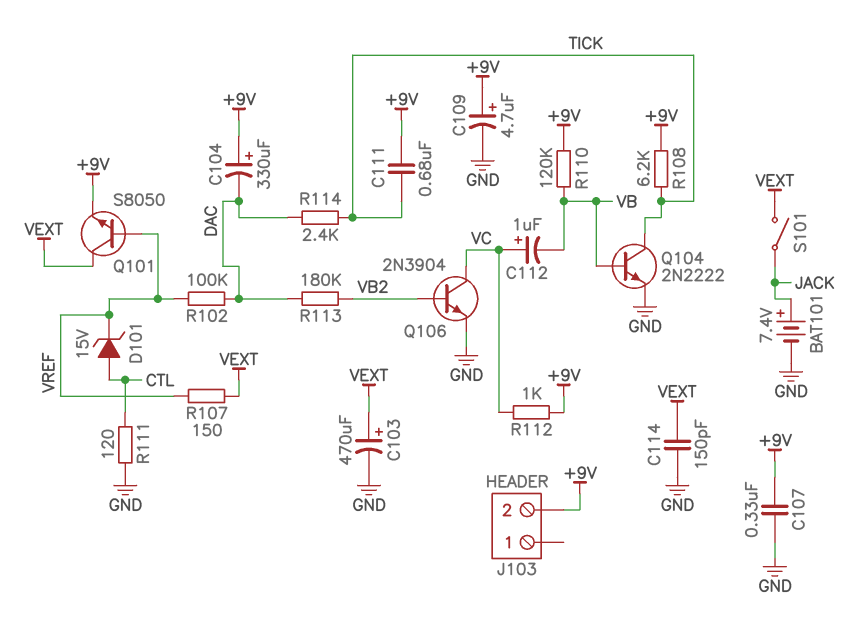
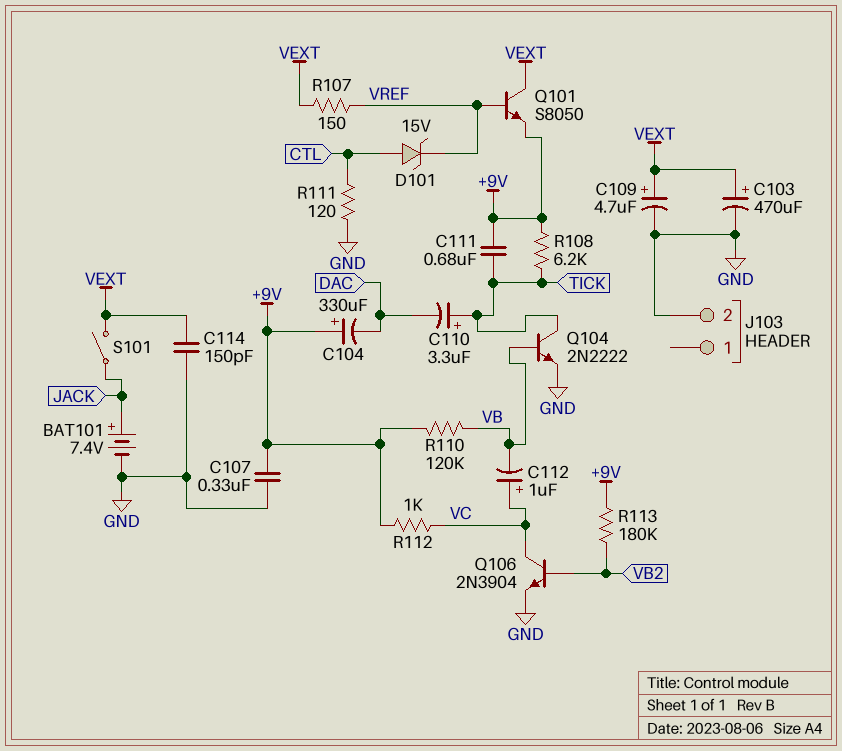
C109: 4.7uF (plus +9V, minus GND) -> 4.7uF (plus VEXT, minus GND)
C110: none -> 3.3uF (plus TICK, minus DAC)
J103 pin 2: +9V -> GND
R102: 100k (DAC, VREF) -> none
R113: 180k (DAC, VB2) -> 180k (+9V, VB2)
R114: 2.4k (DAC, TICK) -> none

